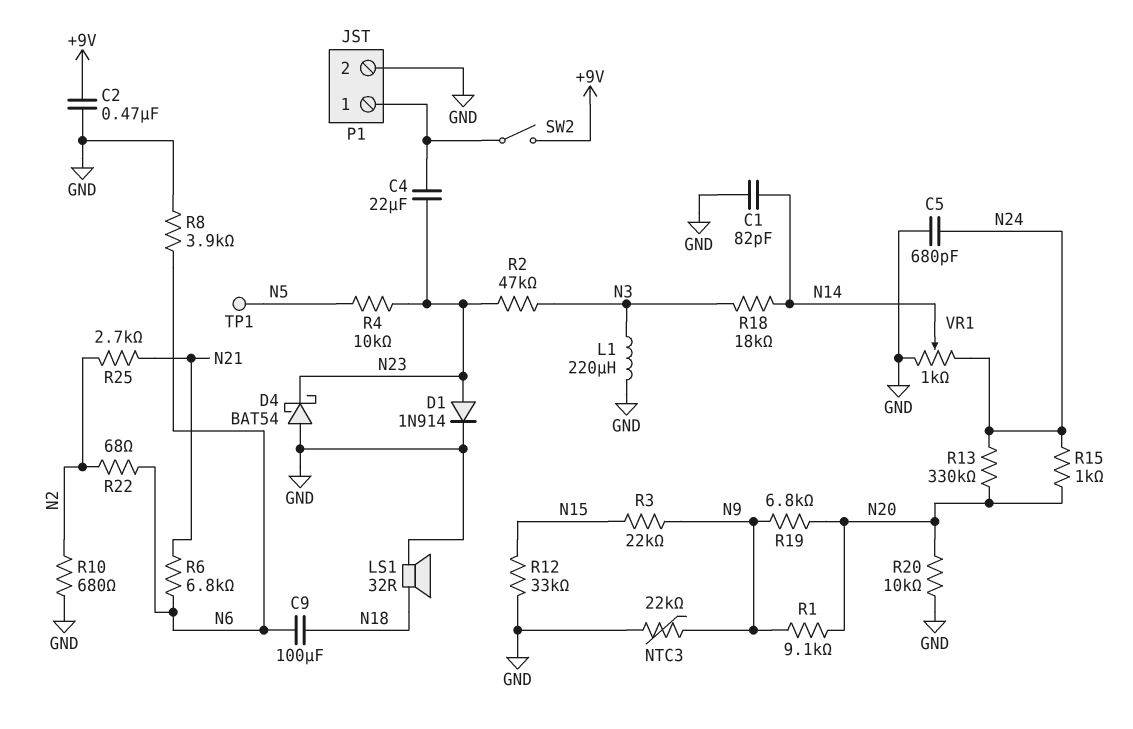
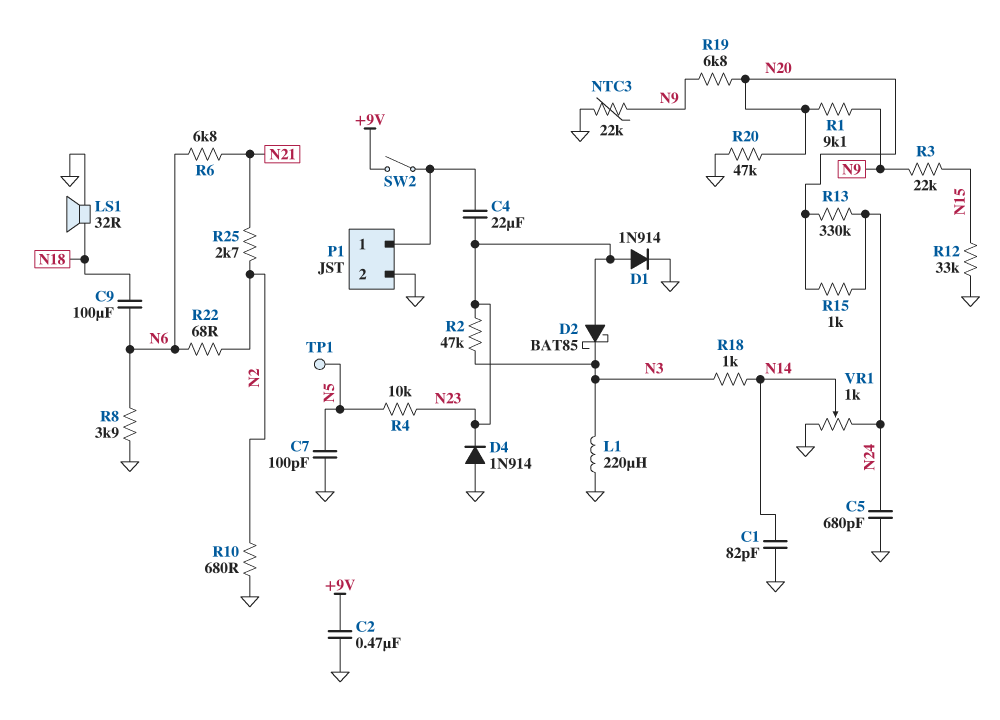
C7: none -> 100pF (GND, N5)
D2: none -> schottky BAT85 (A N23, K N3)
D4: schottky BAT54 (A GND, K N23) -> diode 1N914 (A GND, K N23)
R18: 18k (N3, N14) -> 1k (N3, N14)
R20: 10k (GND, N20) -> 47k (GND, N20)

